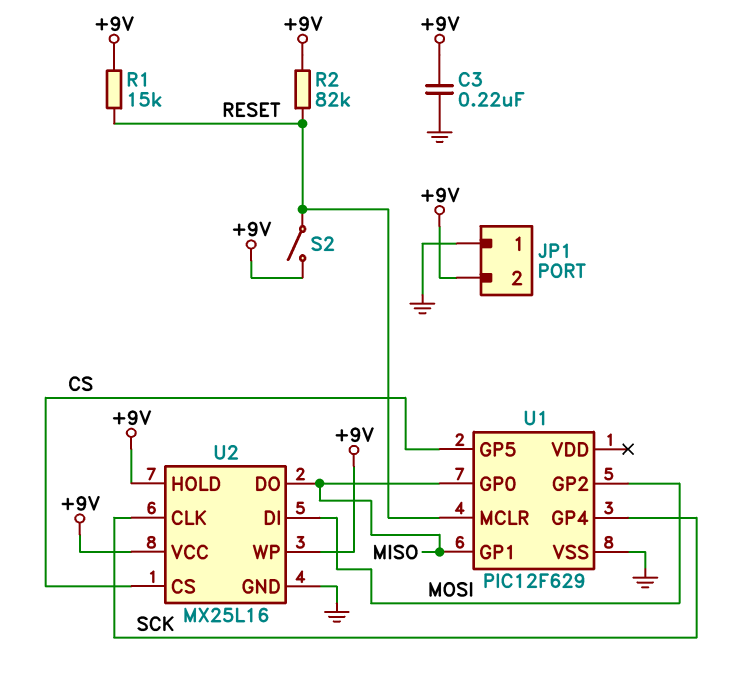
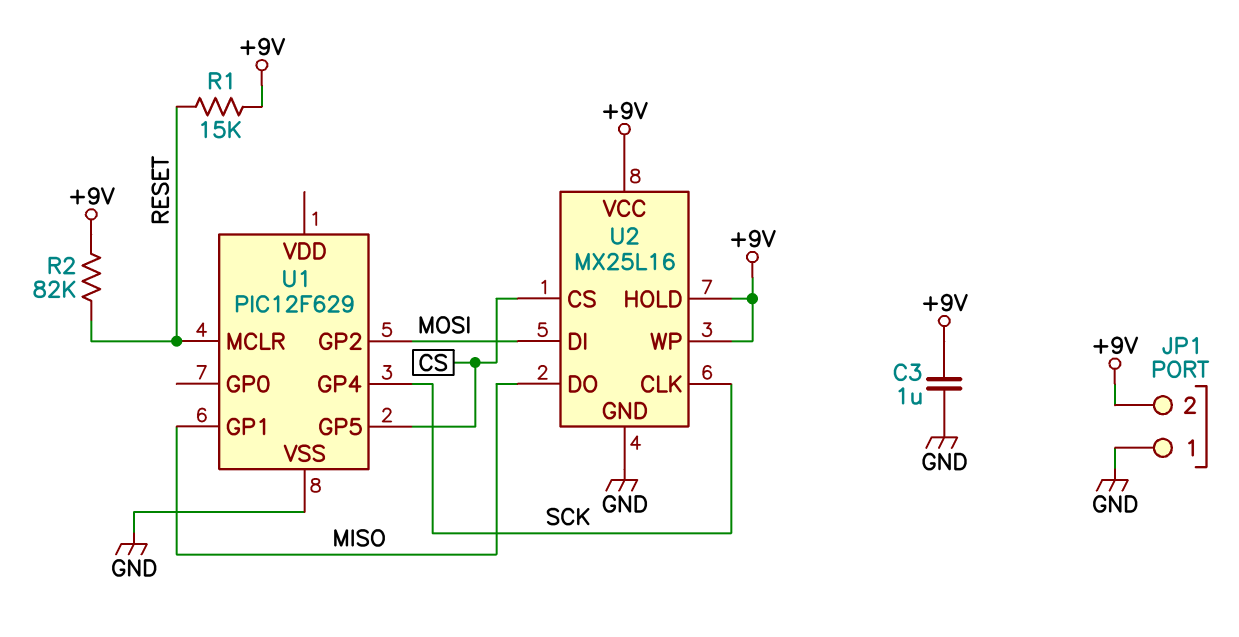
C3: 220nF (+9V, GND) -> 1uF (+9V, GND)
S2: switch (+9V, RESET) -> none
U1 pin GP0: MISO -> none

